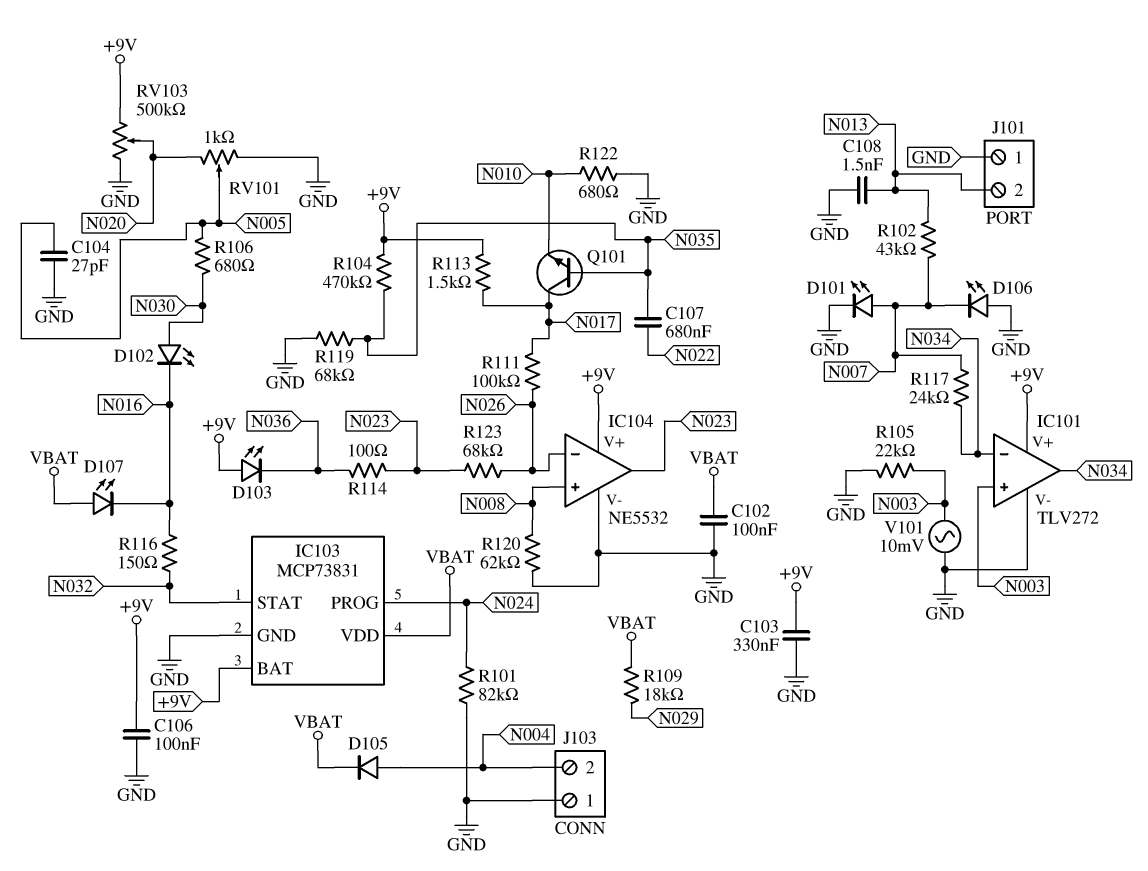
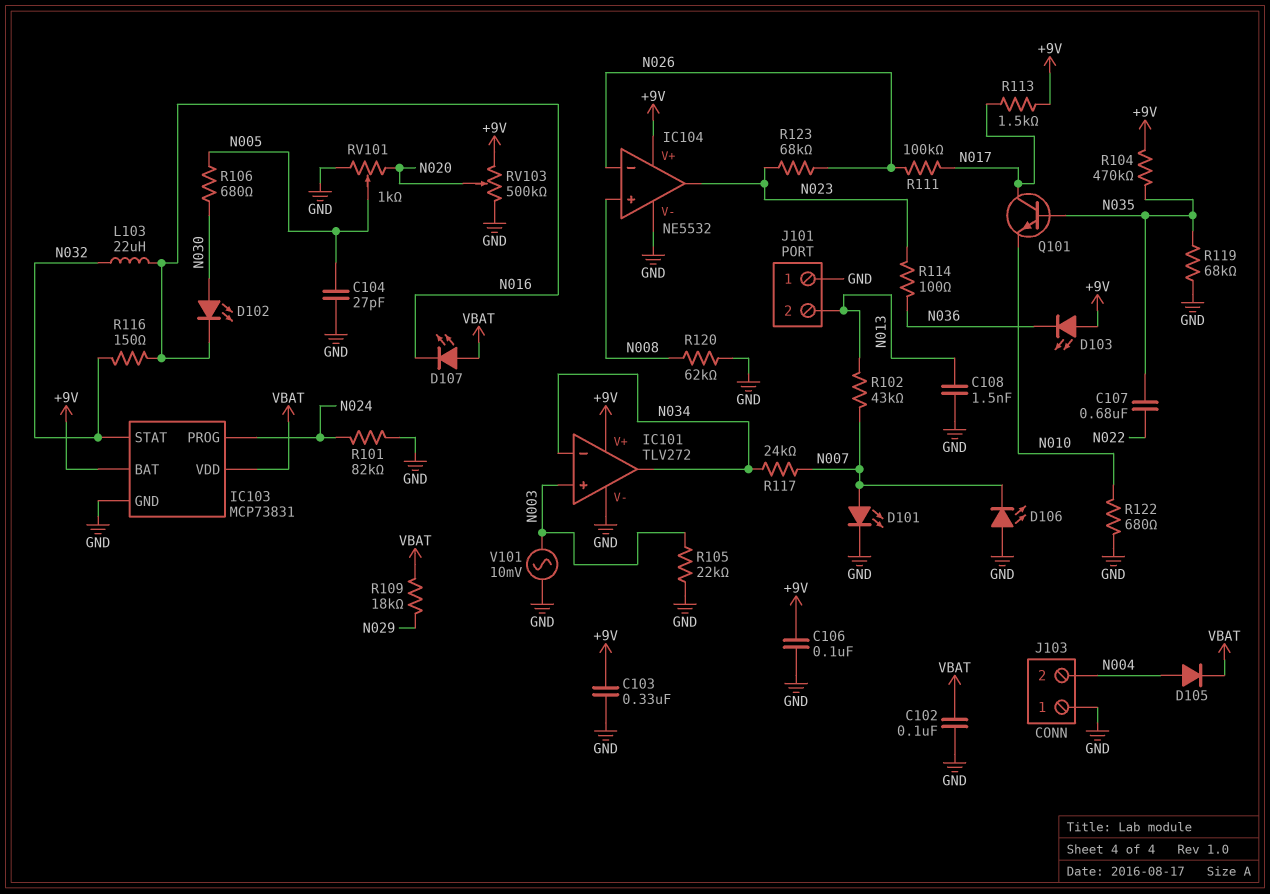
L103: none -> 22uH (N016, N032)

